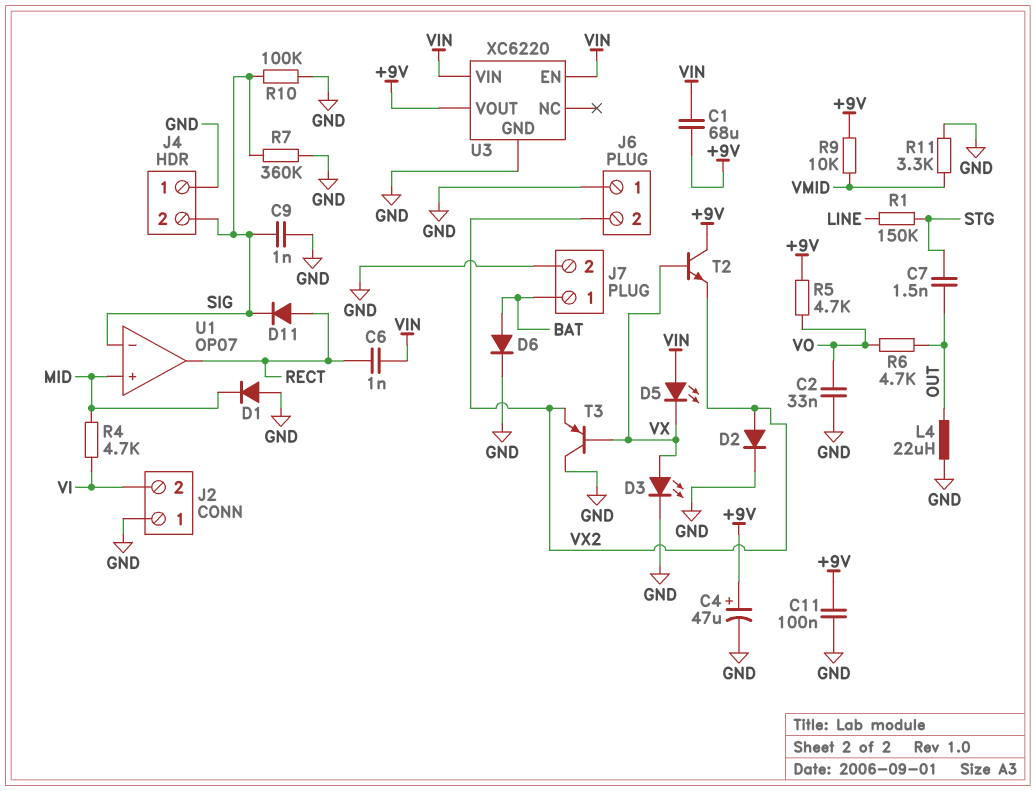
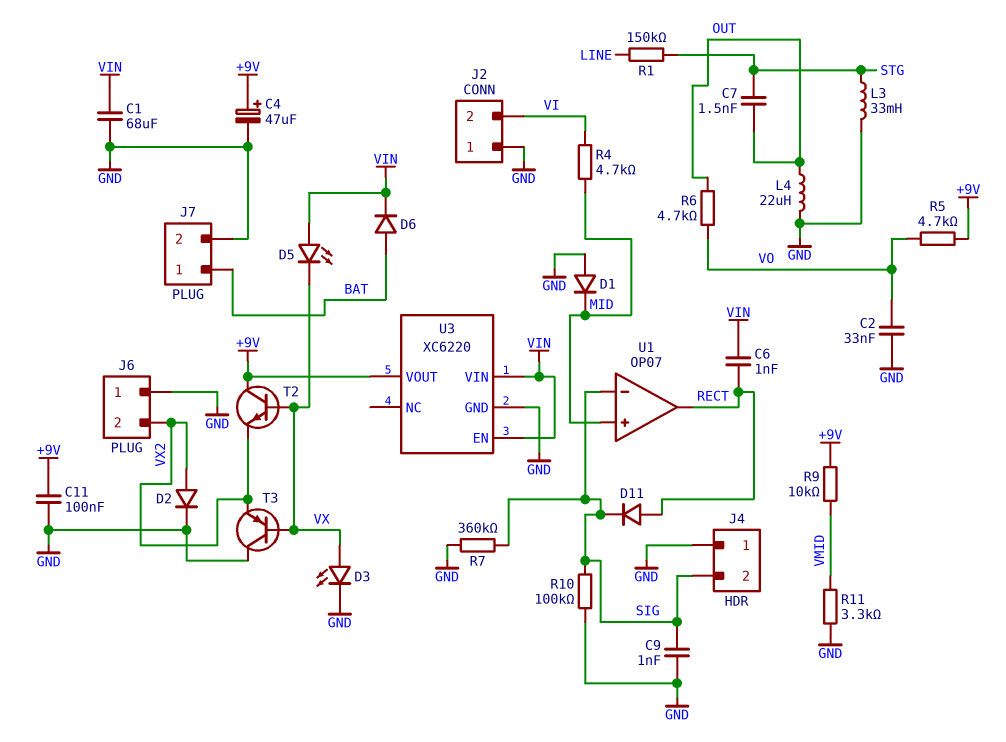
C1: 68uF (+9V, VIN) -> 68uF (GND, VIN)
D6: diode (A BAT, K GND) -> diode (A BAT, K VIN)
L3: none -> 33mH (GND, STG)

